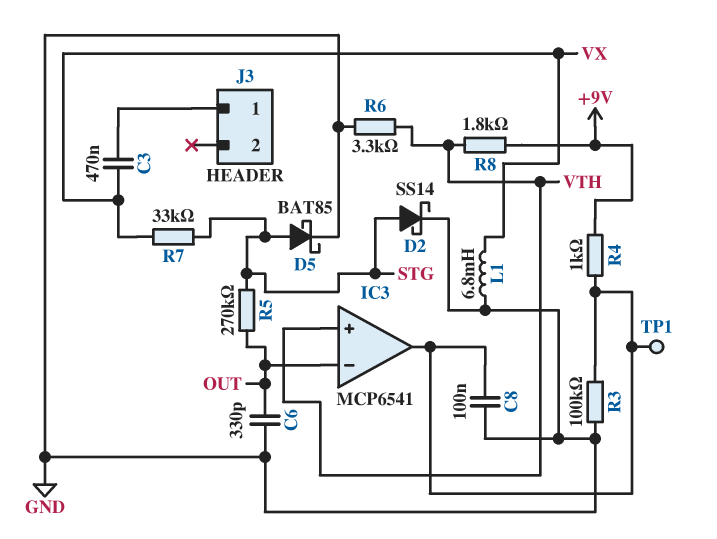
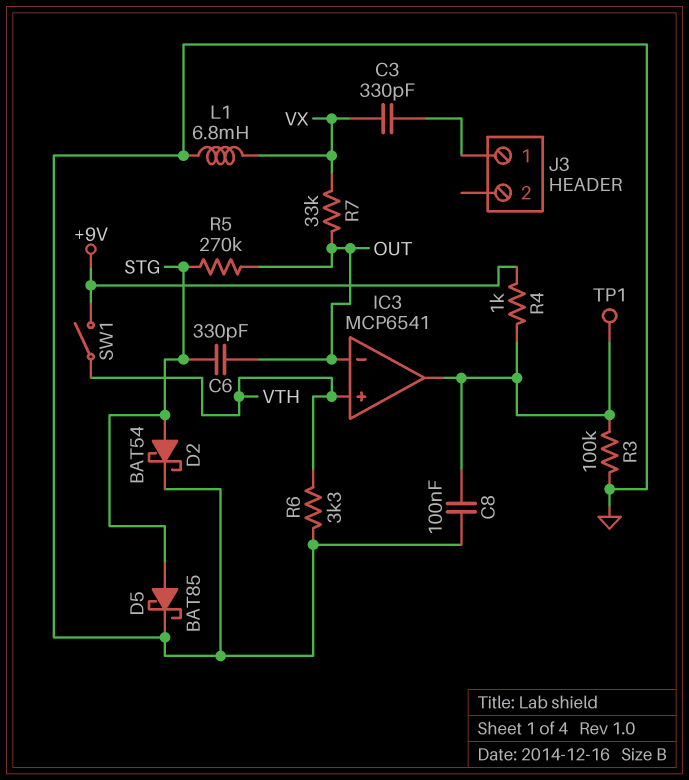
C3: 470nF (J3/1, VX) -> 330pF (J3/1, VX)
C6: 330pF (GND, OUT) -> 330pF (OUT, STG)
D2: schottky SS14 (A STG, K GND) -> schottky BAT54 (A STG, K GND)
R7: 33k (STG, VX) -> 33k (OUT, VX)
R8: 1.8k (+9V, VTH) -> none
SW1: none -> switch (+9V, VTH)

